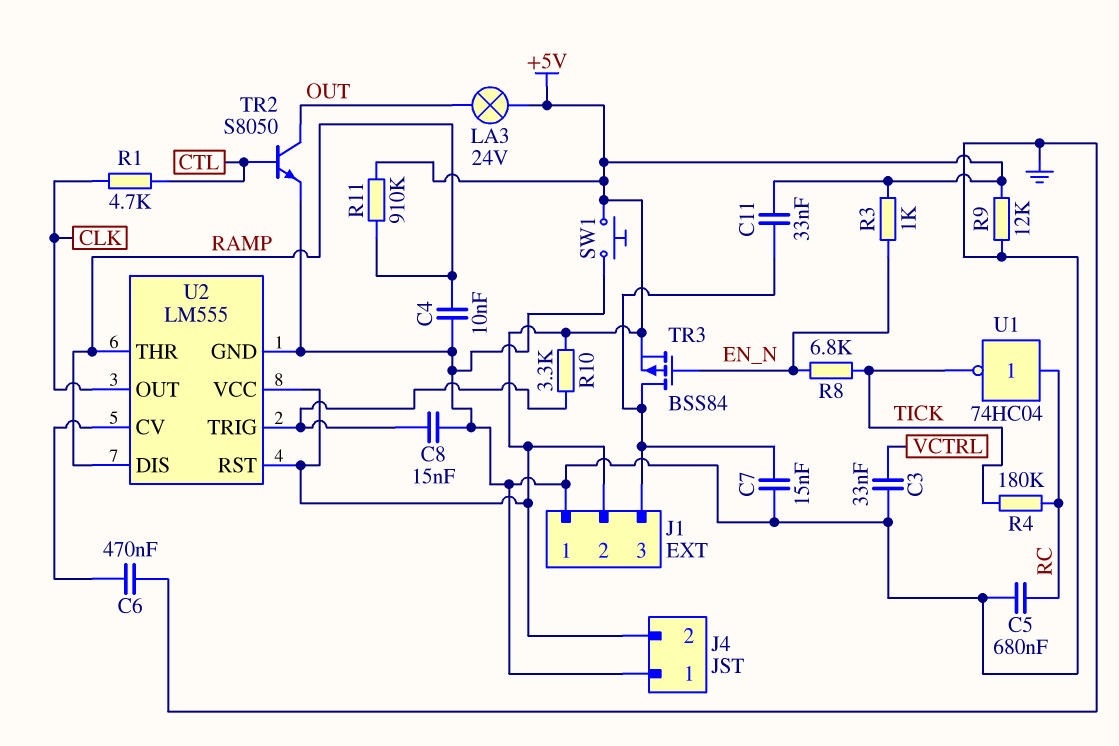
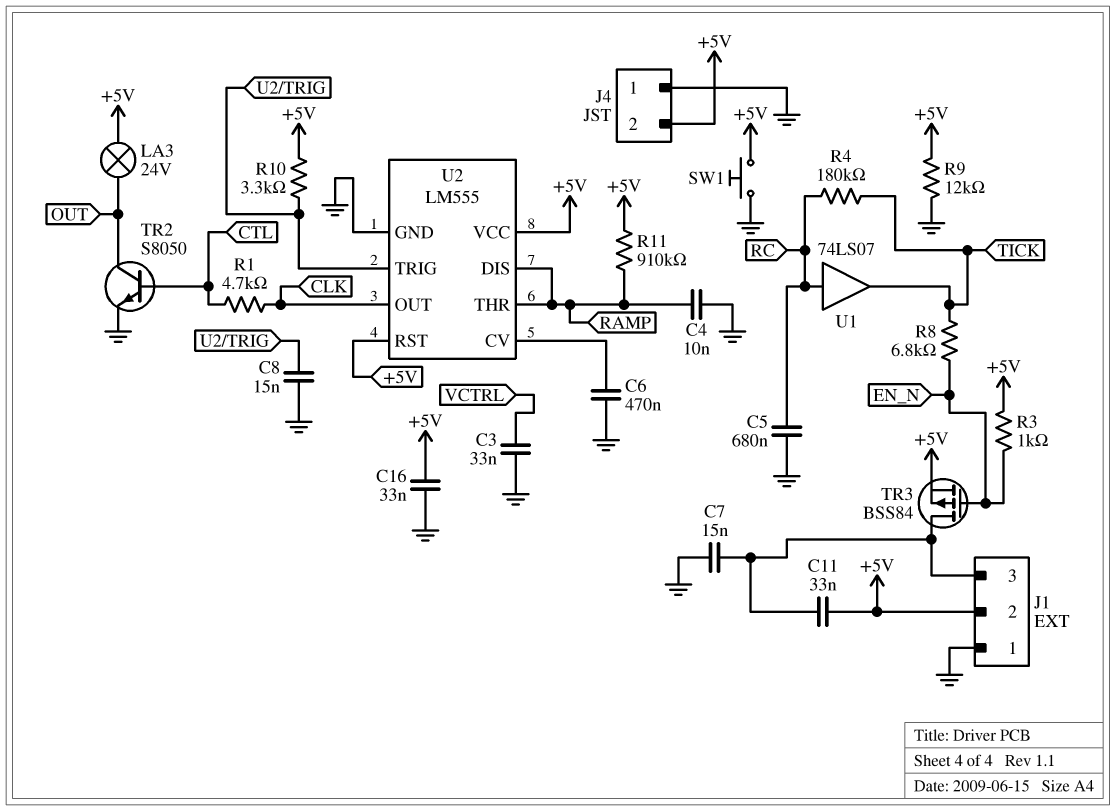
C16: none -> 33nF (+5V, GND)
U1: NOT 74HC04 (in RC, out TICK) -> buffer 74LS07 (in RC, out TICK)

